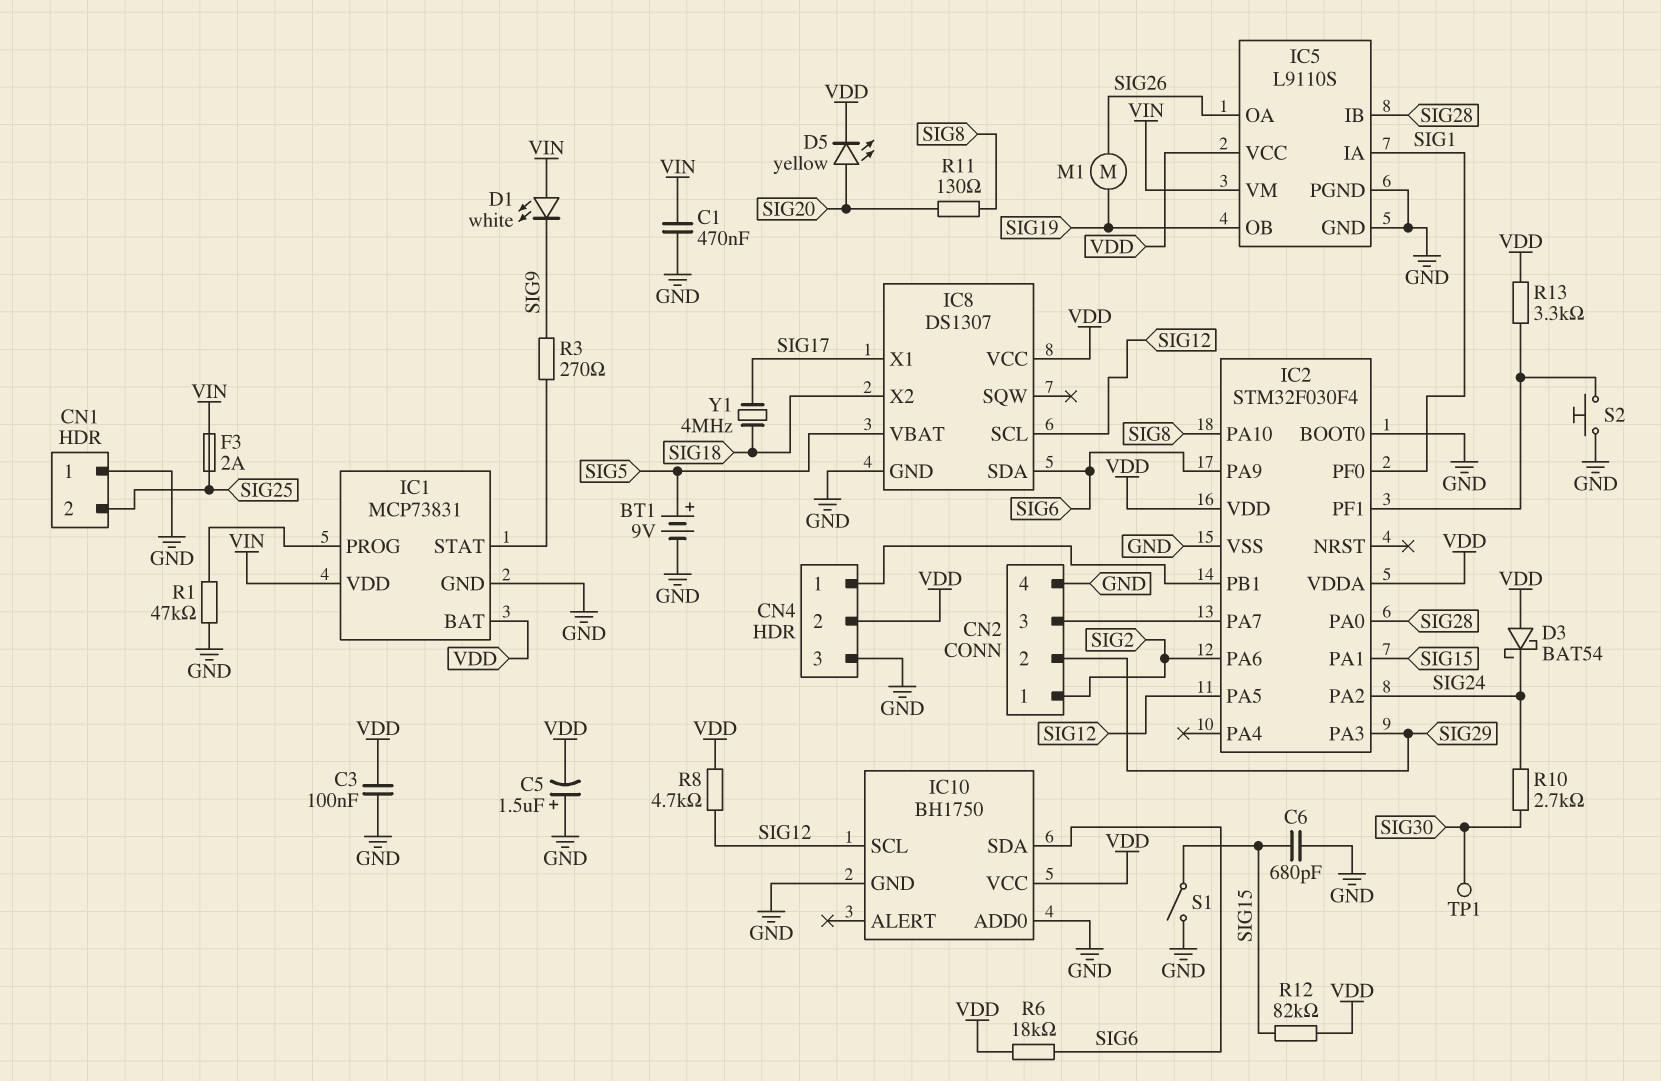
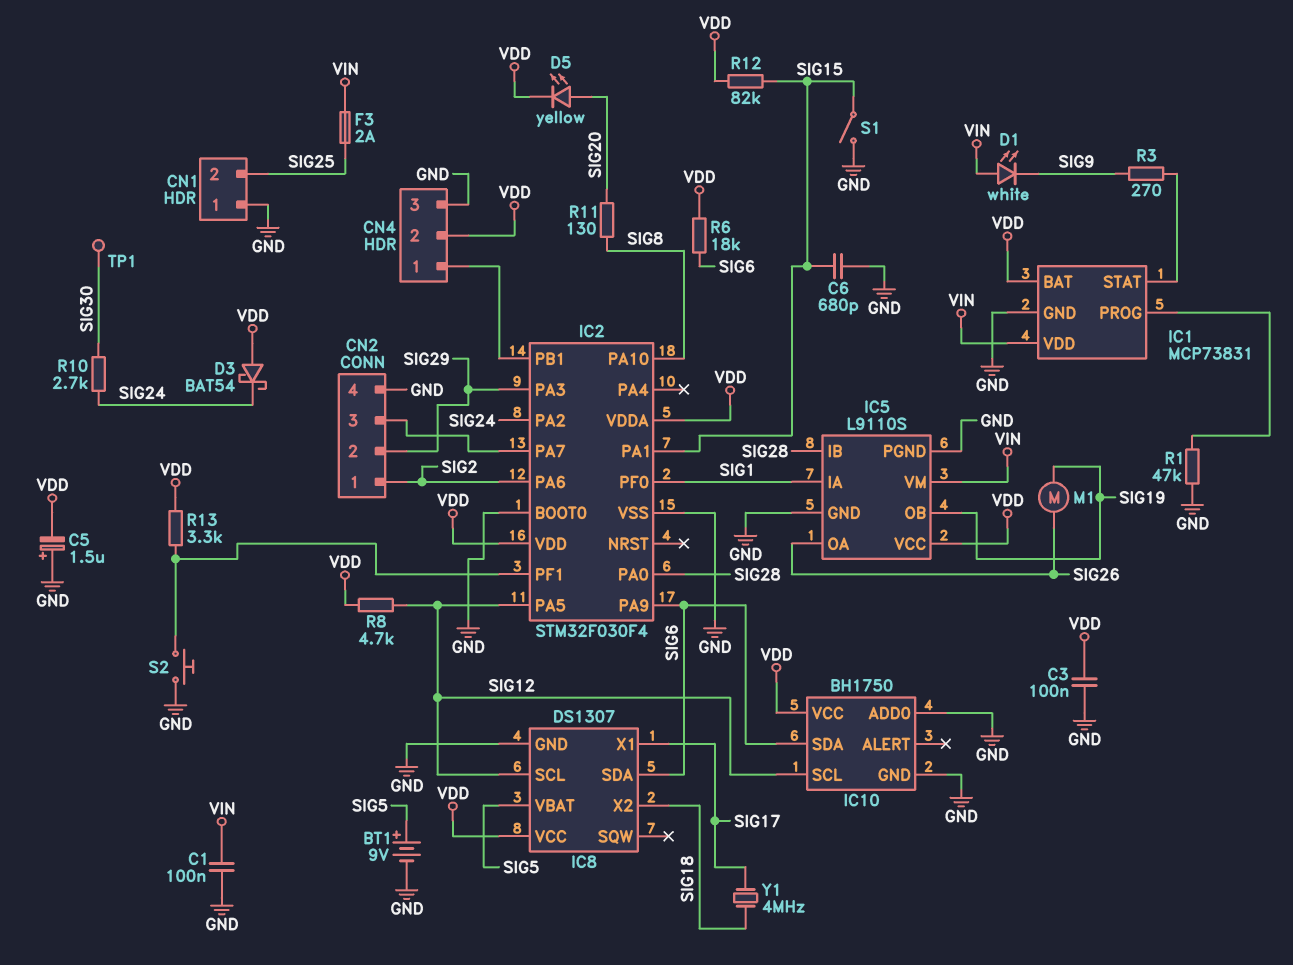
C1: 470nF (GND, VIN) -> 100nF (GND, VIN)

